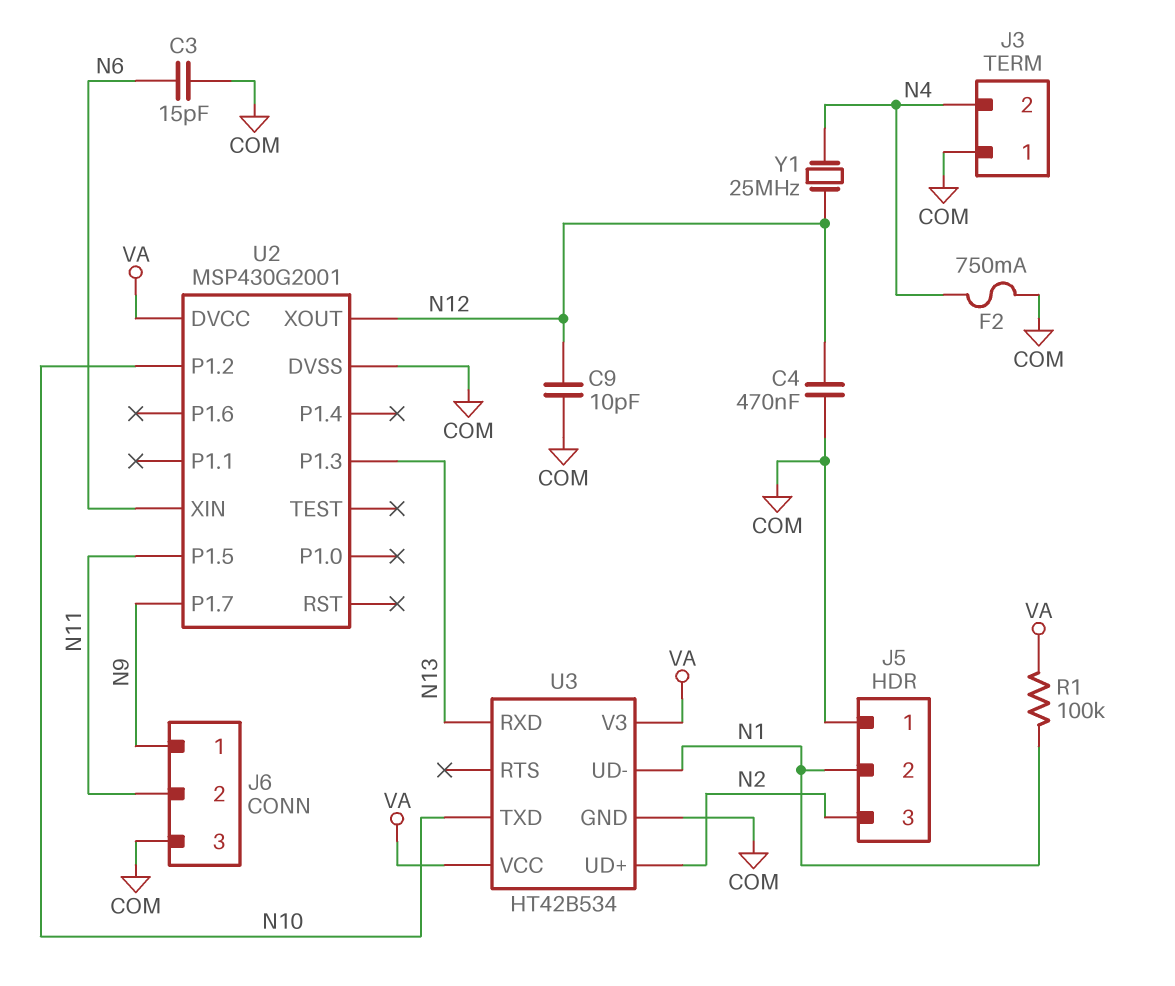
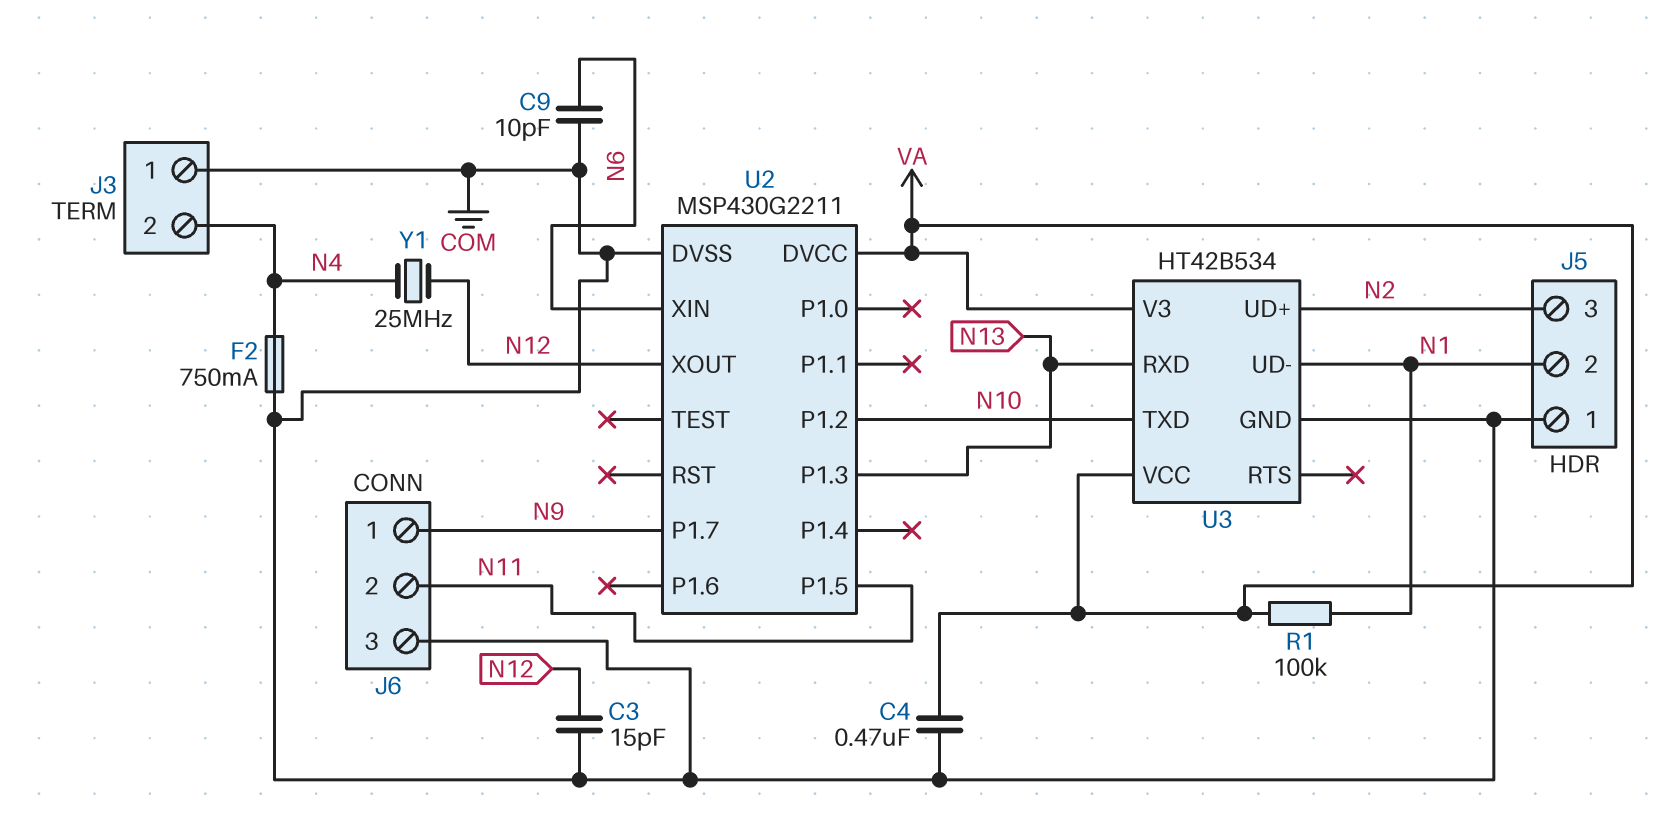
C3: 15pF (COM, N6) -> 15pF (COM, N12)
C4: 470nF (COM, N12) -> 470nF (COM, VA)
C9: 10pF (COM, N12) -> 10pF (COM, N6)
U2: MSP430G2001 -> MSP430G2211

